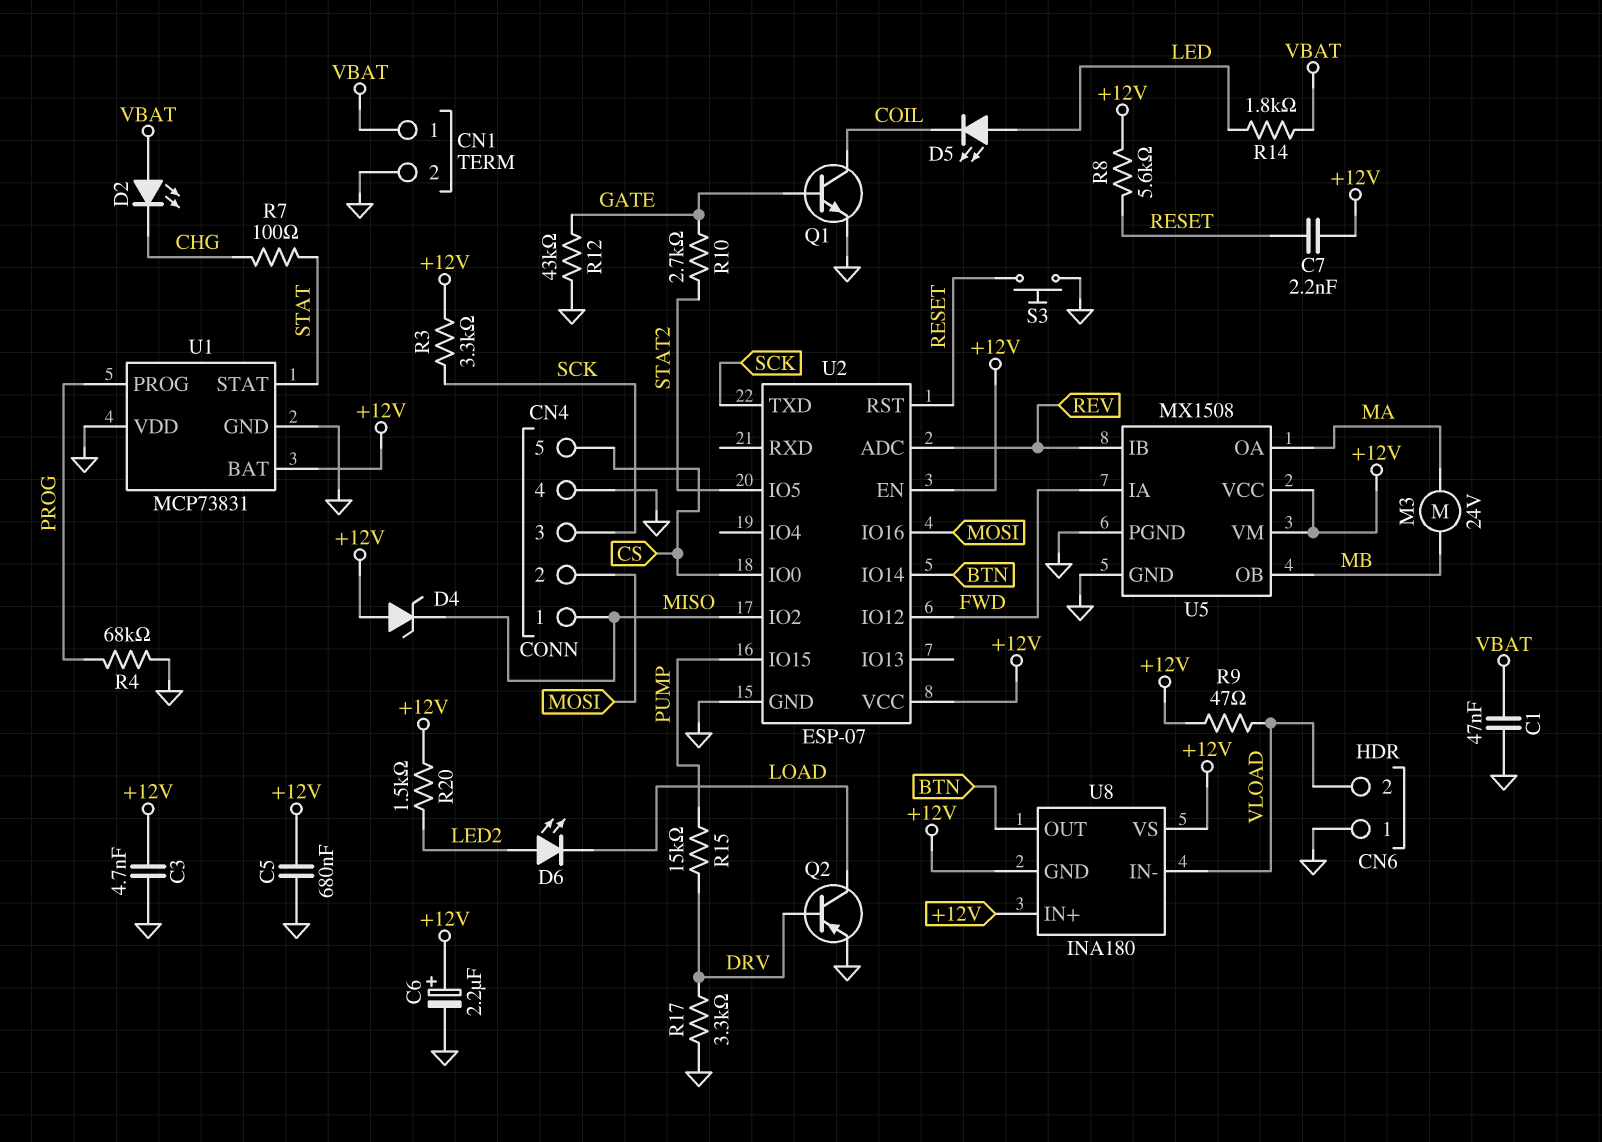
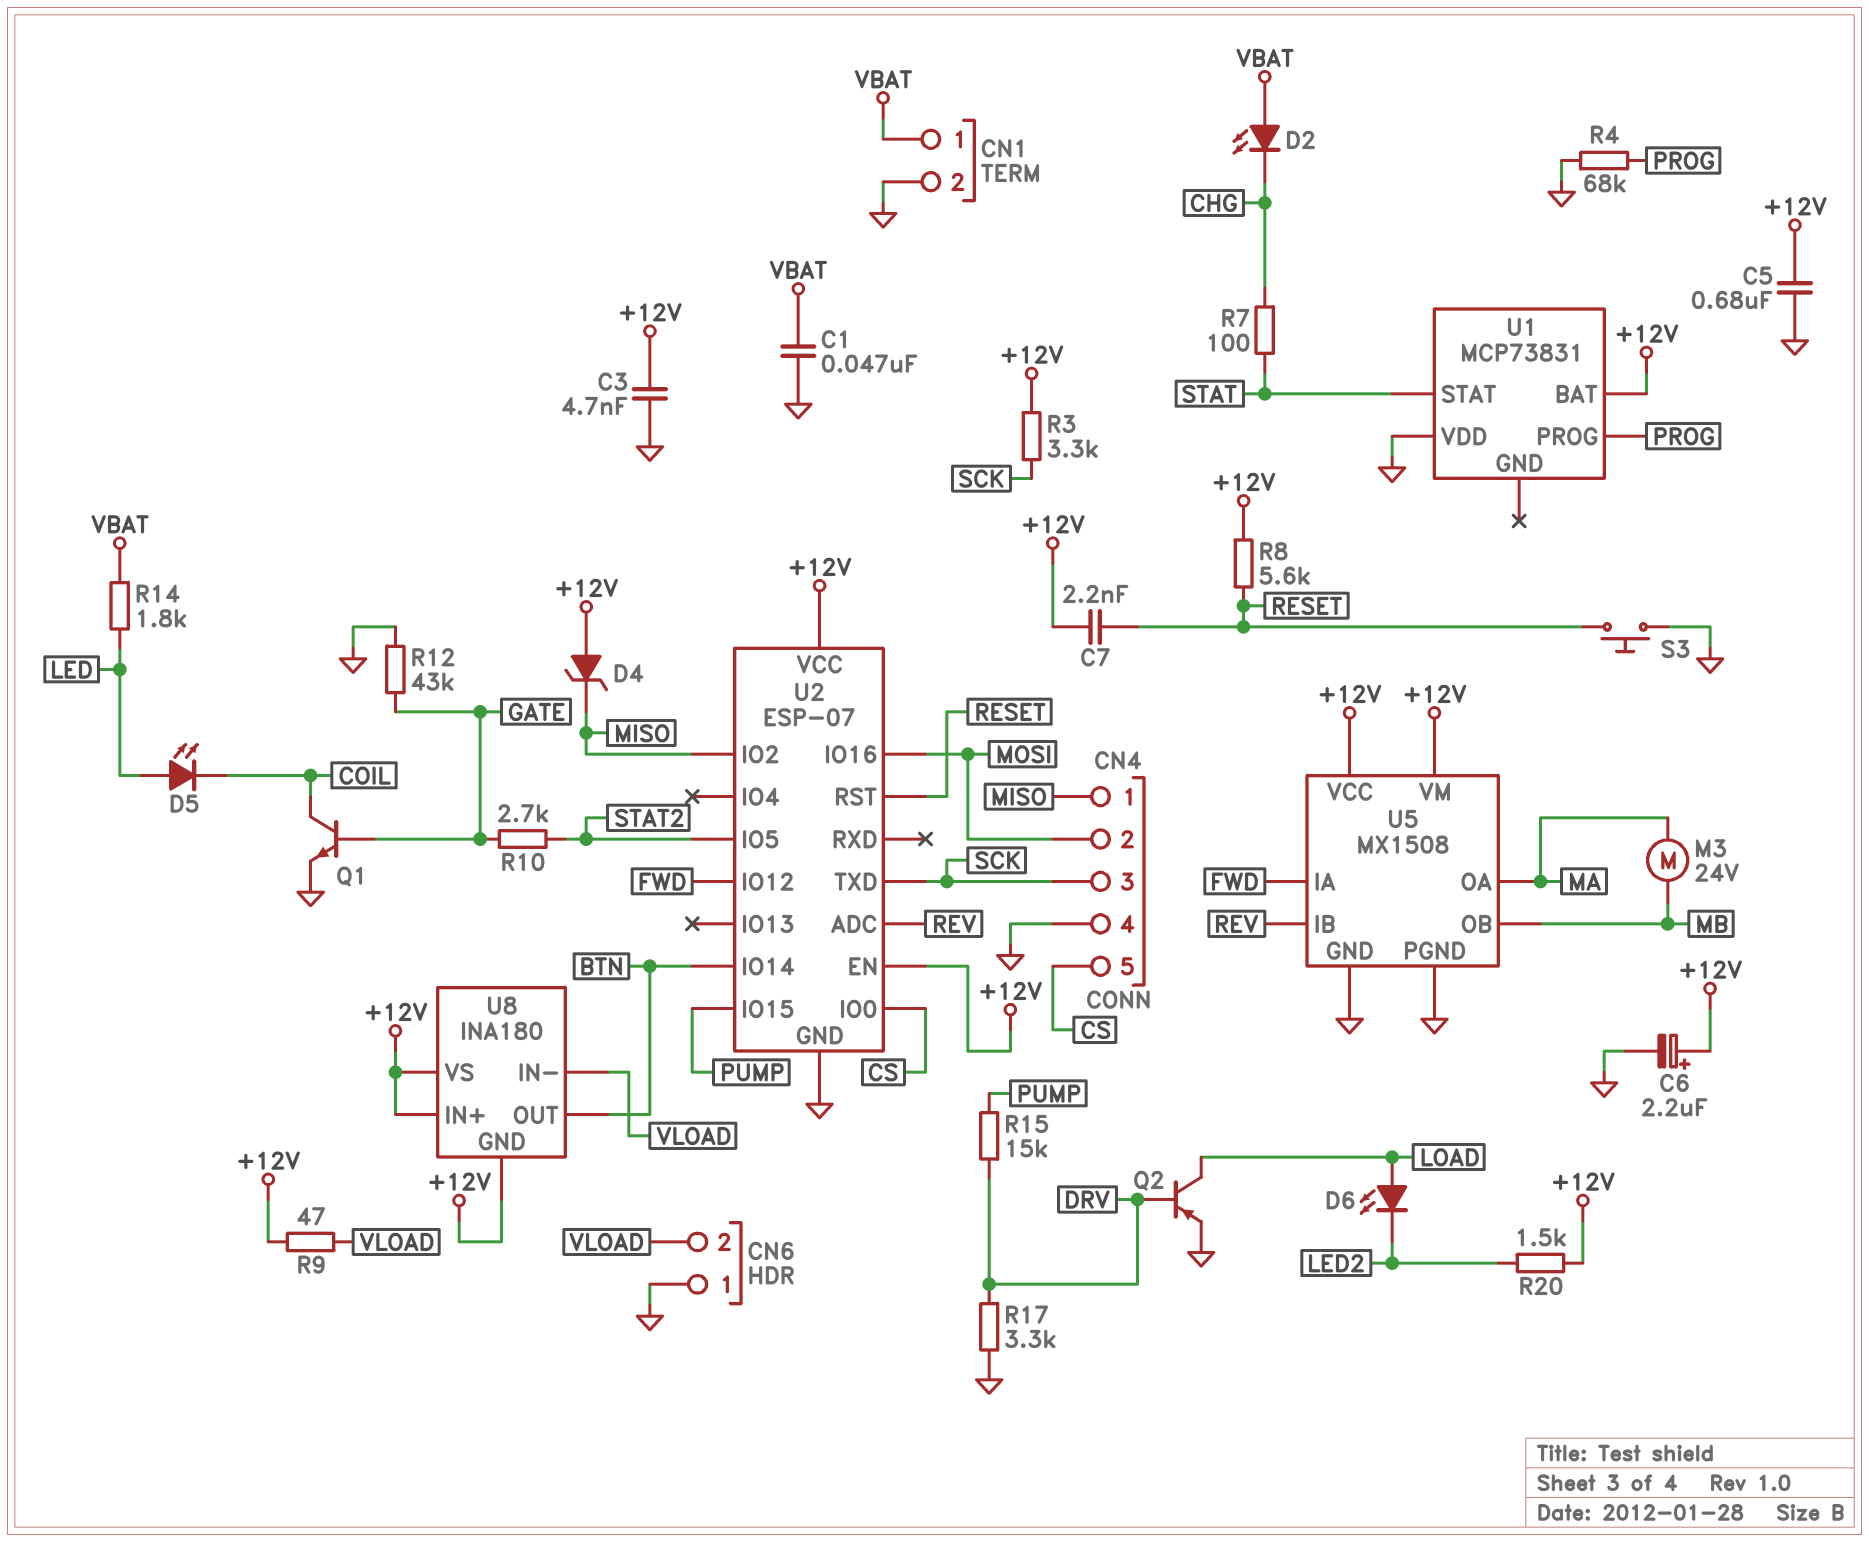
D6: LED (A LED2, K LOAD) -> LED (A LOAD, K LED2)
U1 pin GND: GND -> none

